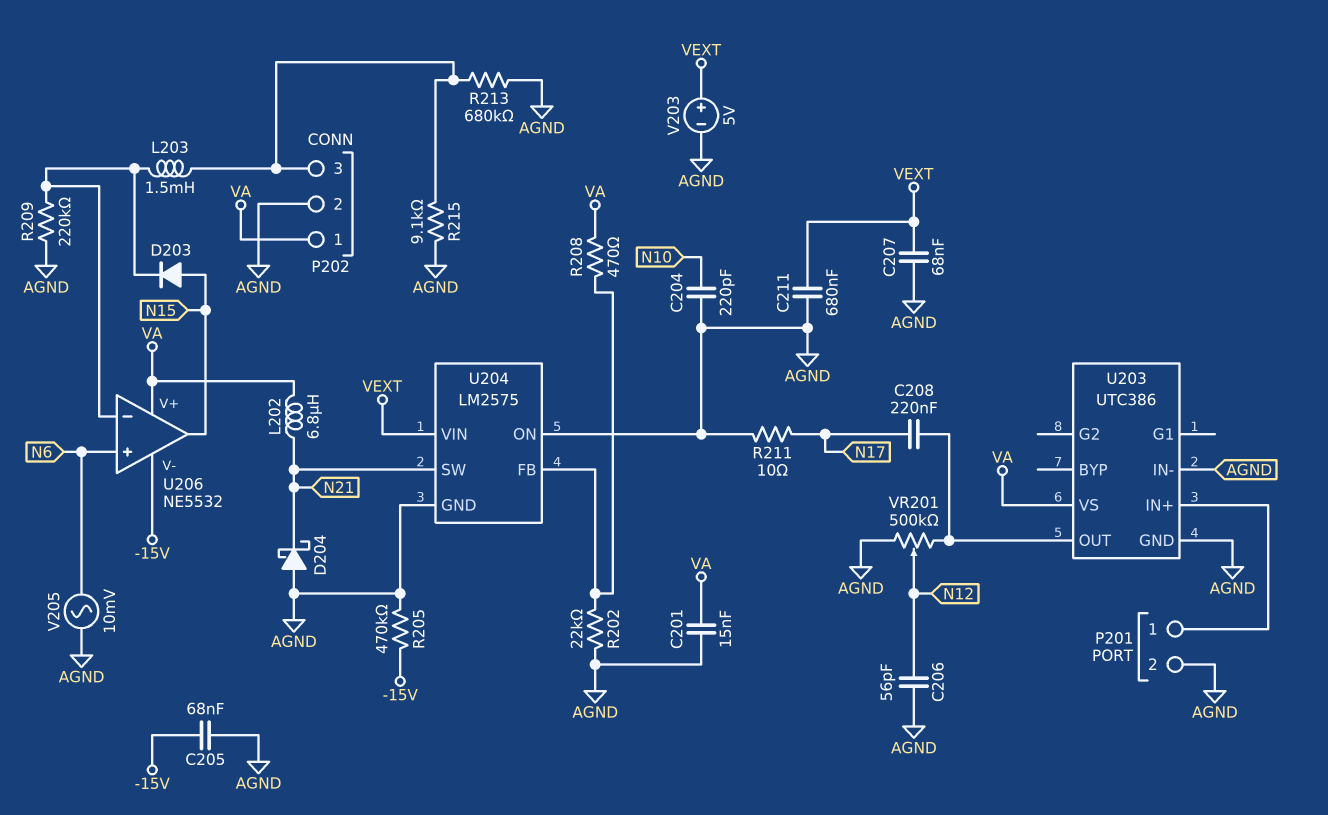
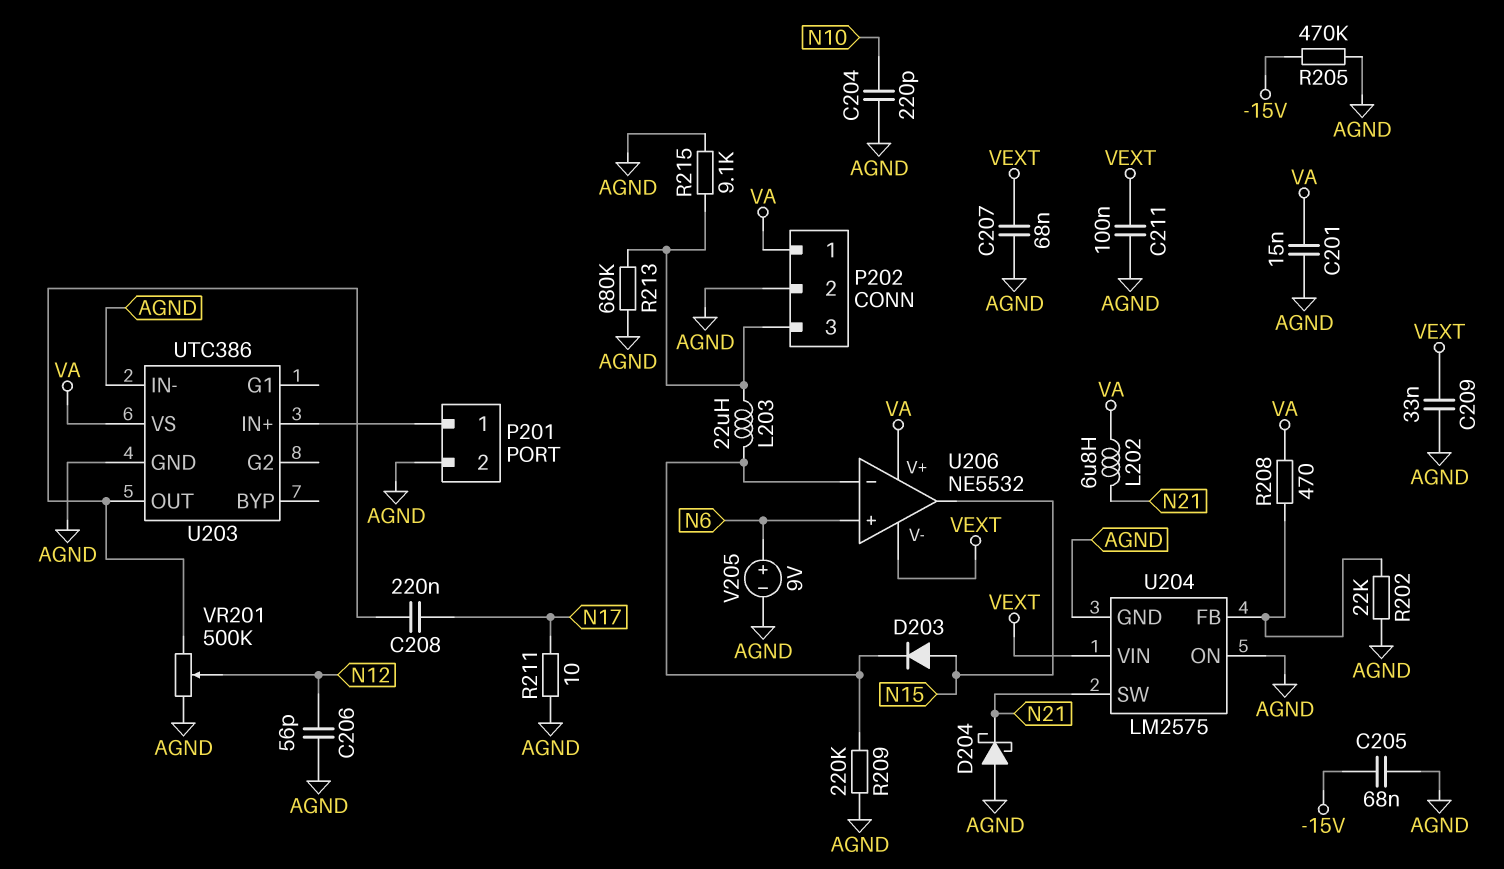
C209: none -> 33nF (AGND, VEXT)
C211: 680nF (AGND, VEXT) -> 100nF (AGND, VEXT)
L203: 1.5mH (P202/3, U206/in-) -> 22uH (P202/3, U206/in-)
U206 pin V-: -15V -> VEXT
V203: 5V (plus VEXT, minus AGND) -> none
V205: AC 10mV (AGND, N6) -> 9V (plus N6, minus AGND)

